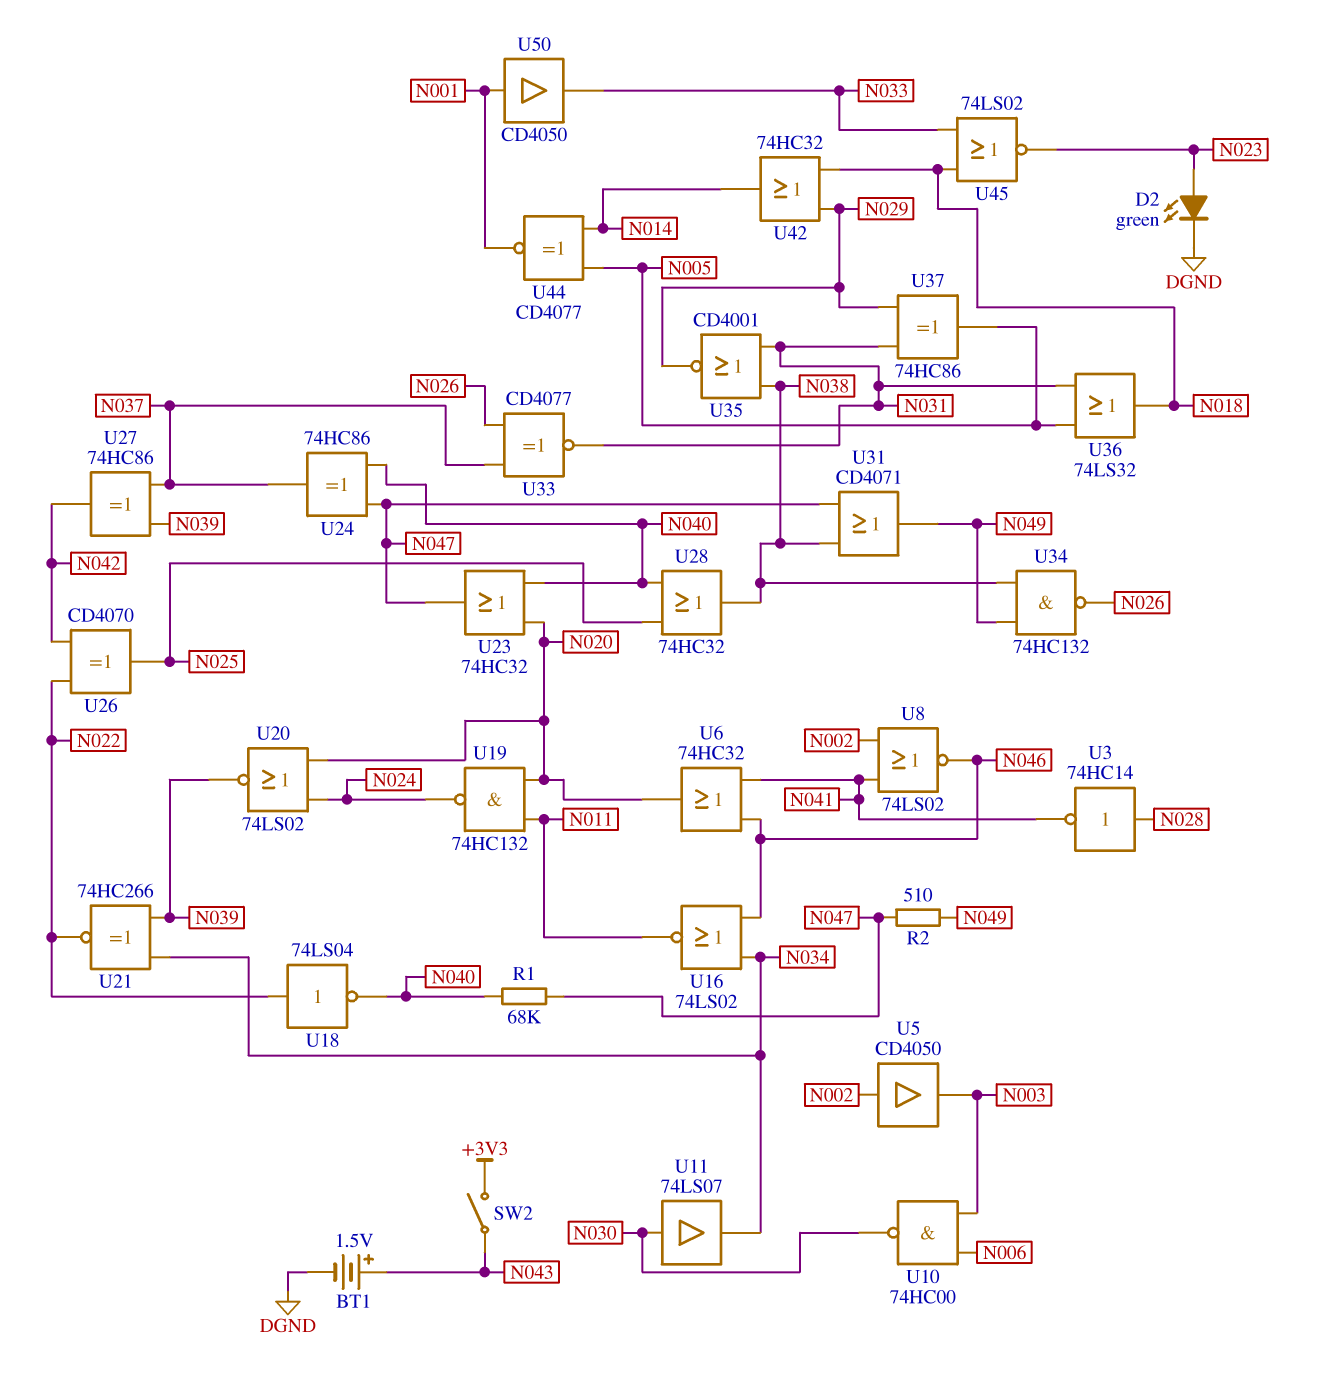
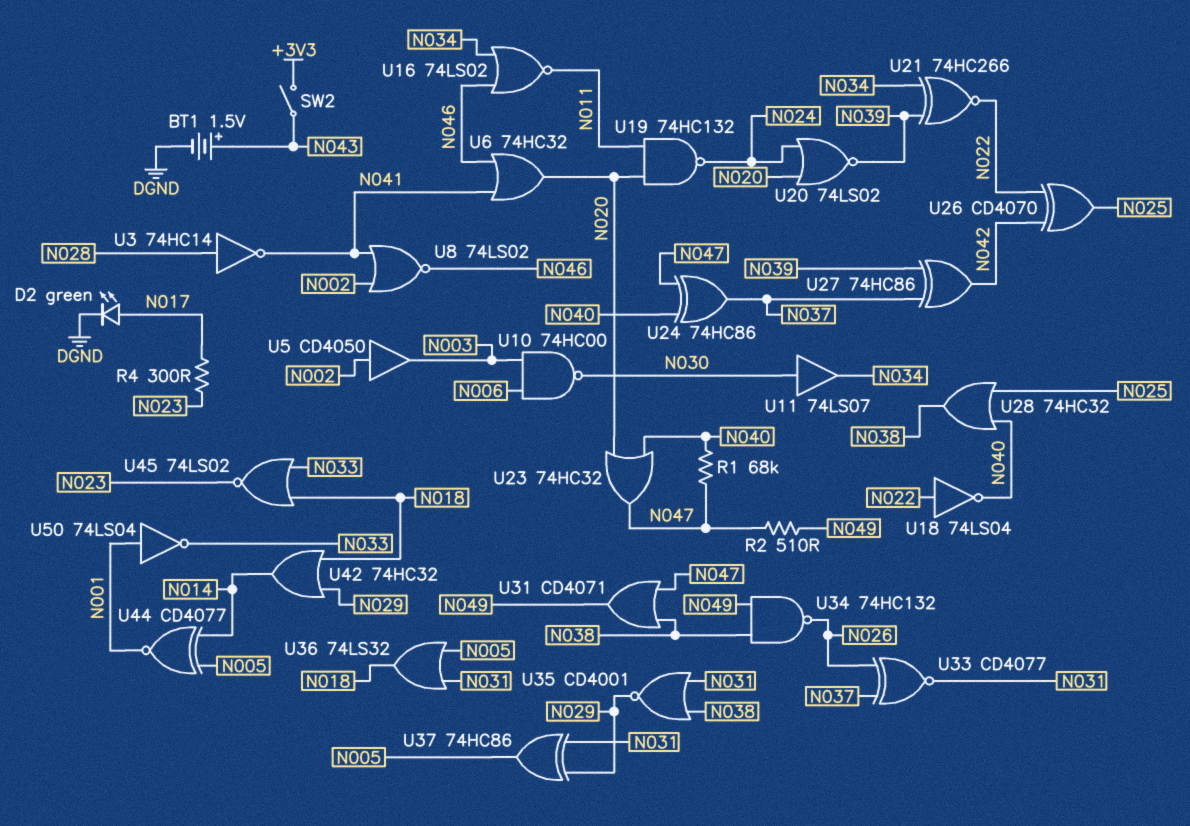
D2: LED green (A N023, K DGND) -> LED green (A N017, K DGND)
R4: none -> 300 (N017, N023)
U50: buffer CD4050 (in N001, out N033) -> NOT 74LS04 (in N001, out N033)

